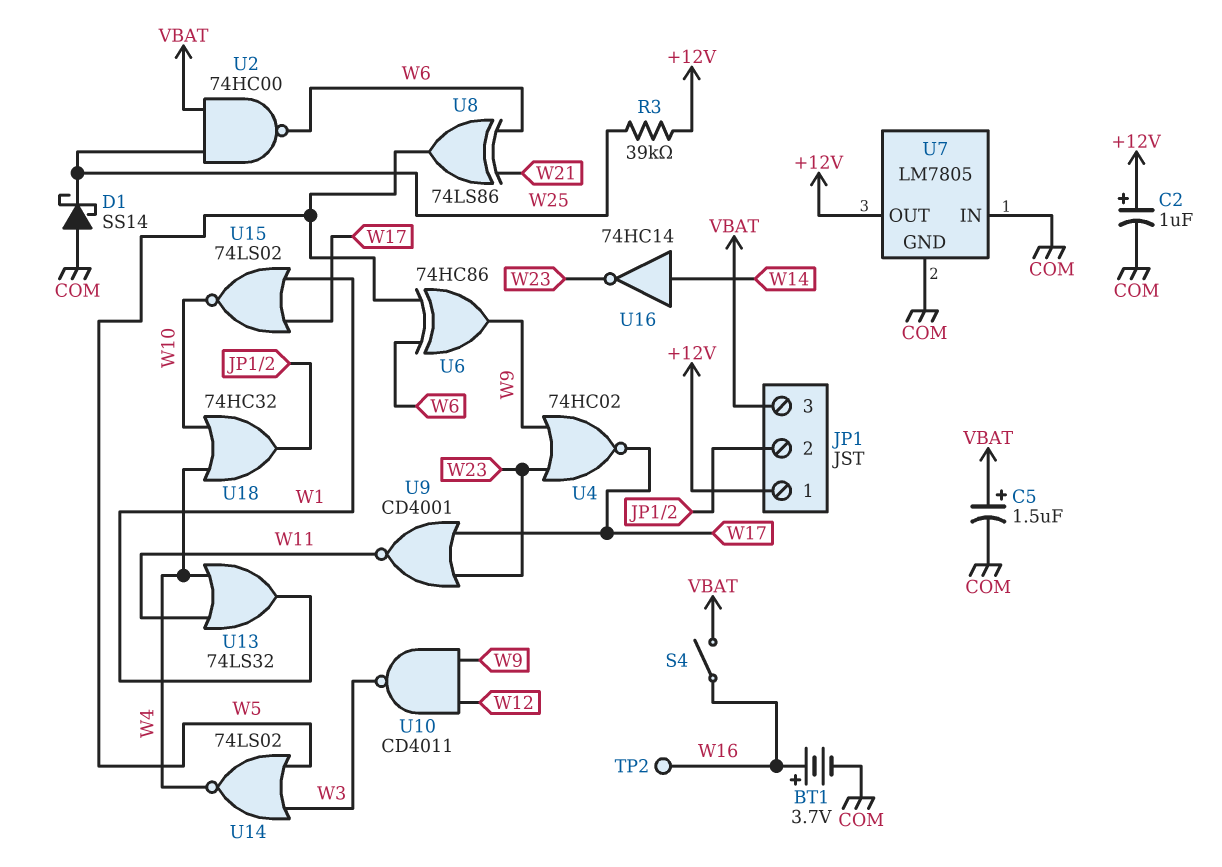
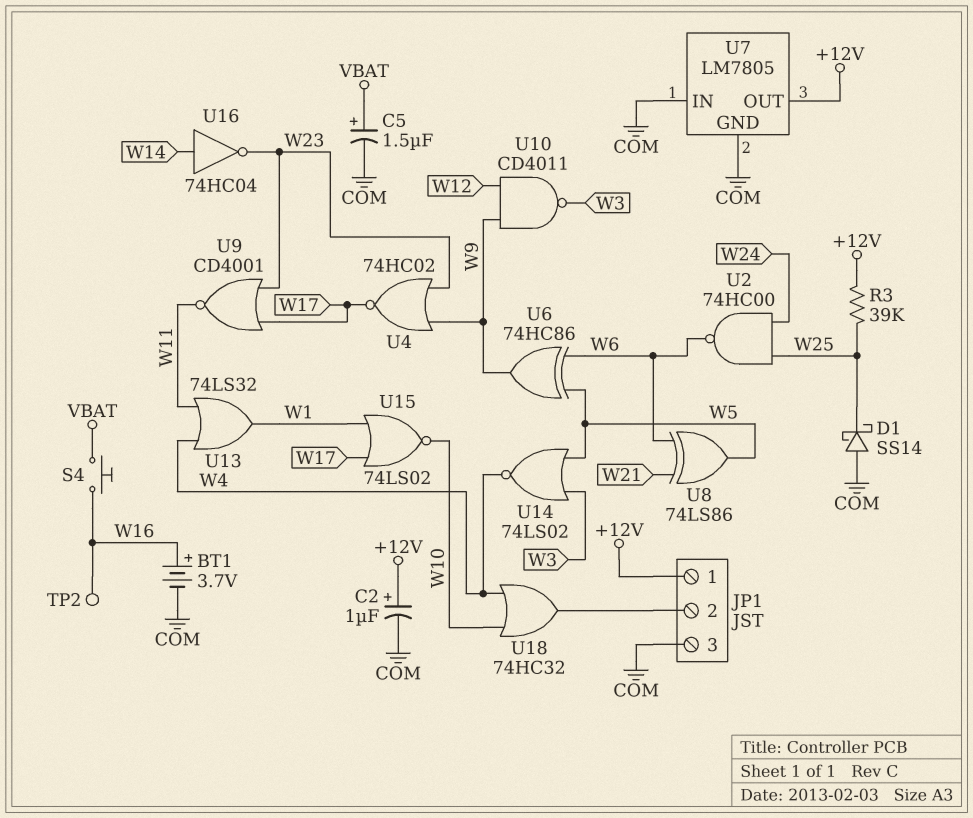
JP1 pin 3: VBAT -> COM
S4: switch (VBAT, W16) -> button (VBAT, W16)
U2: NAND 74HC00 (in VBAT, in W25, out W6) -> NAND 74HC00 (in W24, in W25, out W6)
U16: NOT 74HC14 (in W14, out W23) -> NOT 74HC04 (in W14, out W23)

